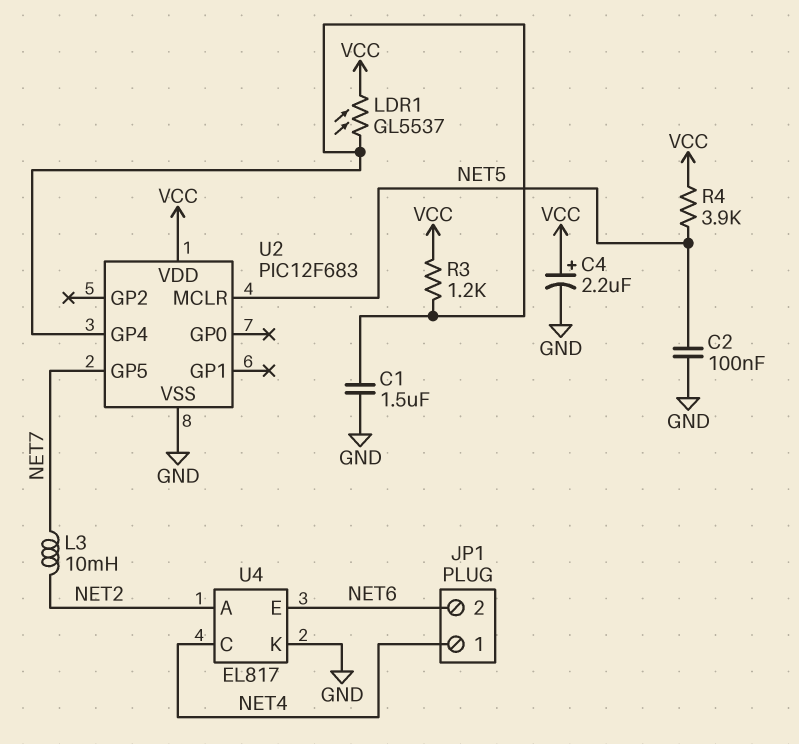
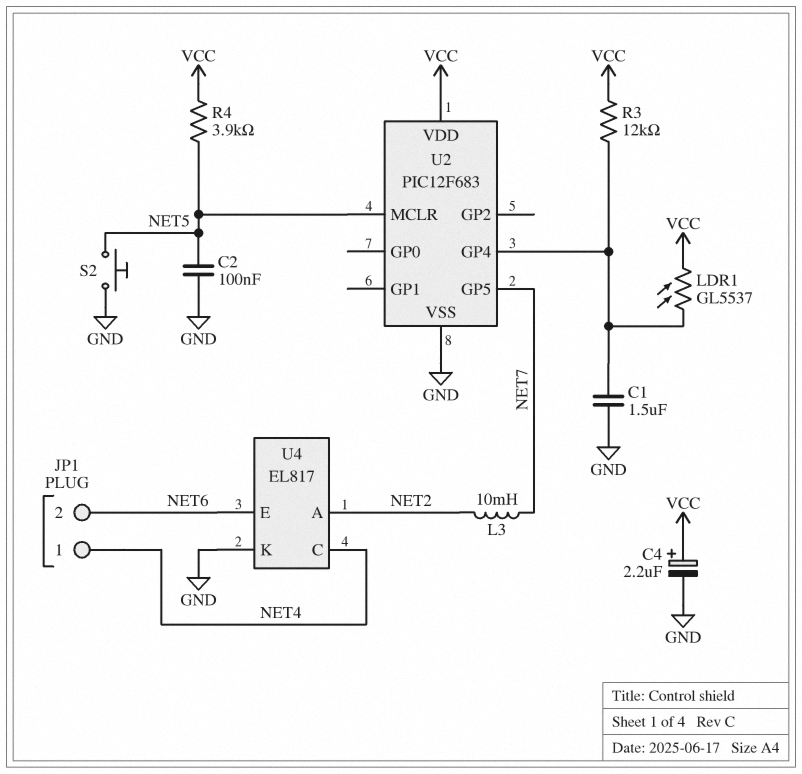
R3: 1.2k (U2/GP4, VCC) -> 12k (U2/GP4, VCC)
S2: none -> button (GND, NET5)

